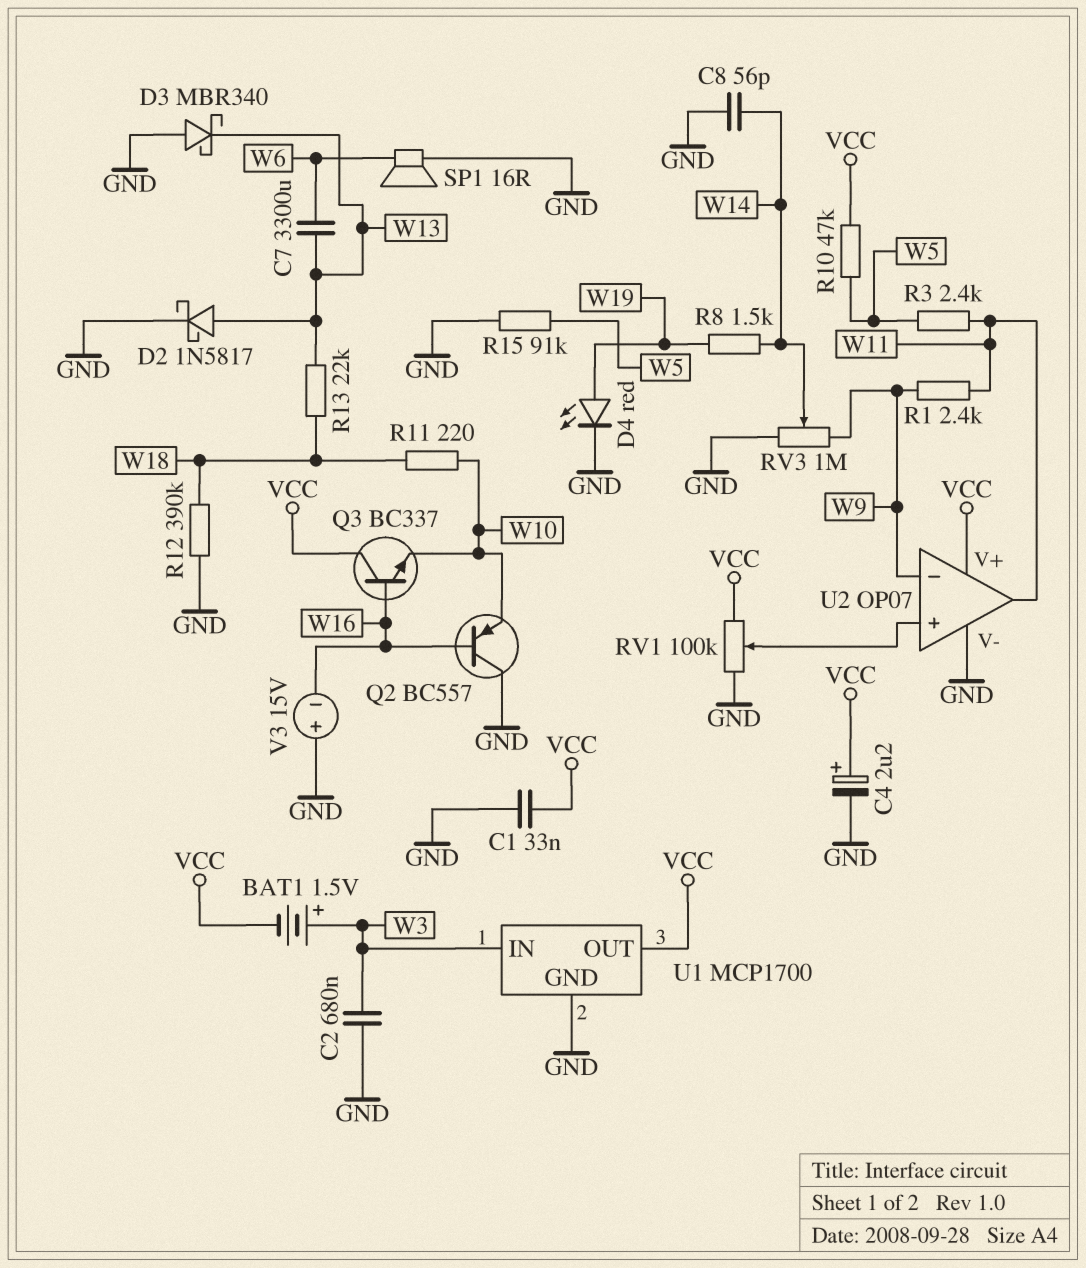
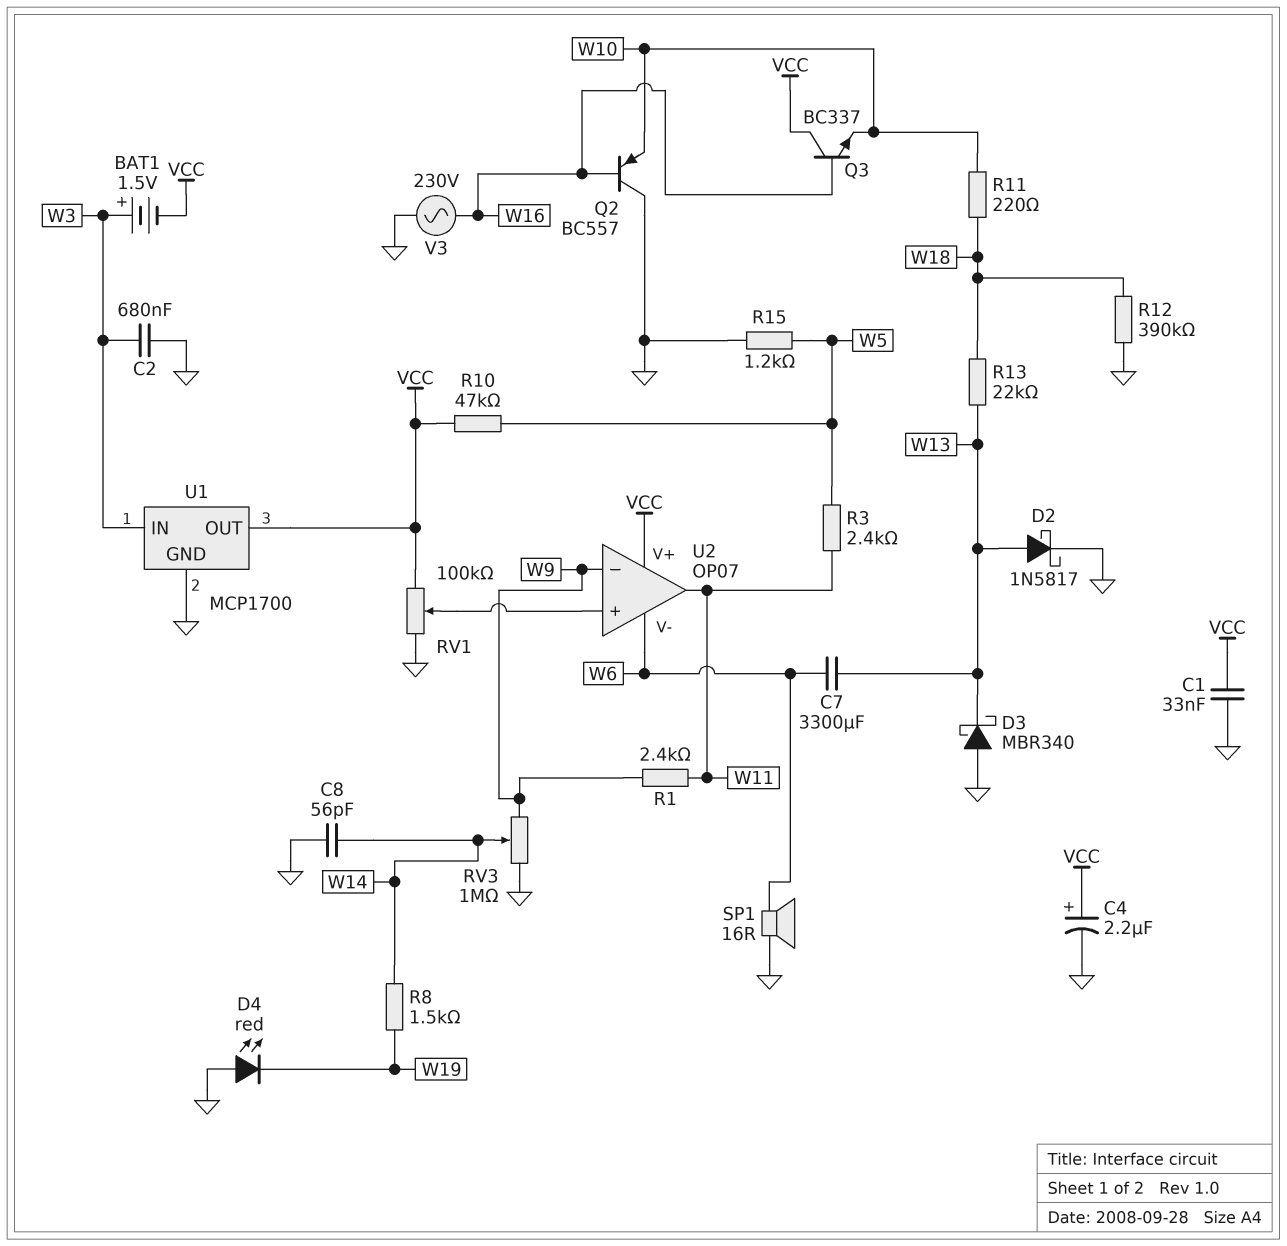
D4: LED red (A W19, K GND) -> LED red (A GND, K W19)
R15: 91k (GND, W5) -> 1.2k (GND, W5)
U2 pin V-: GND -> W6
V3: 15V (plus GND, minus W16) -> AC 230V (GND, W16)

